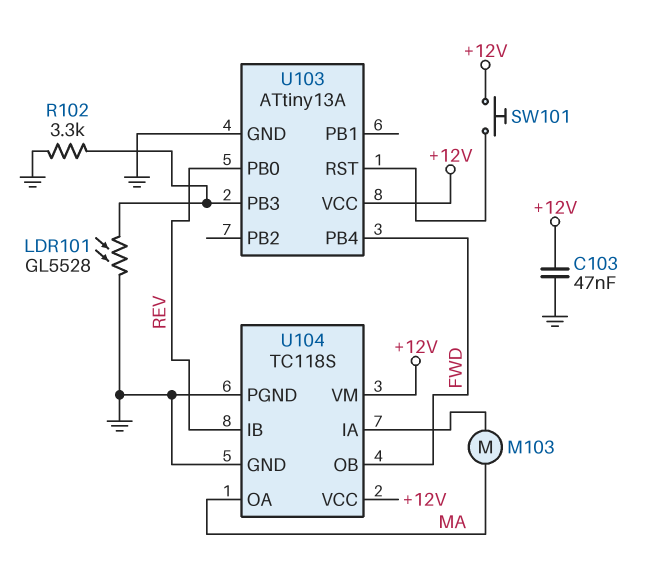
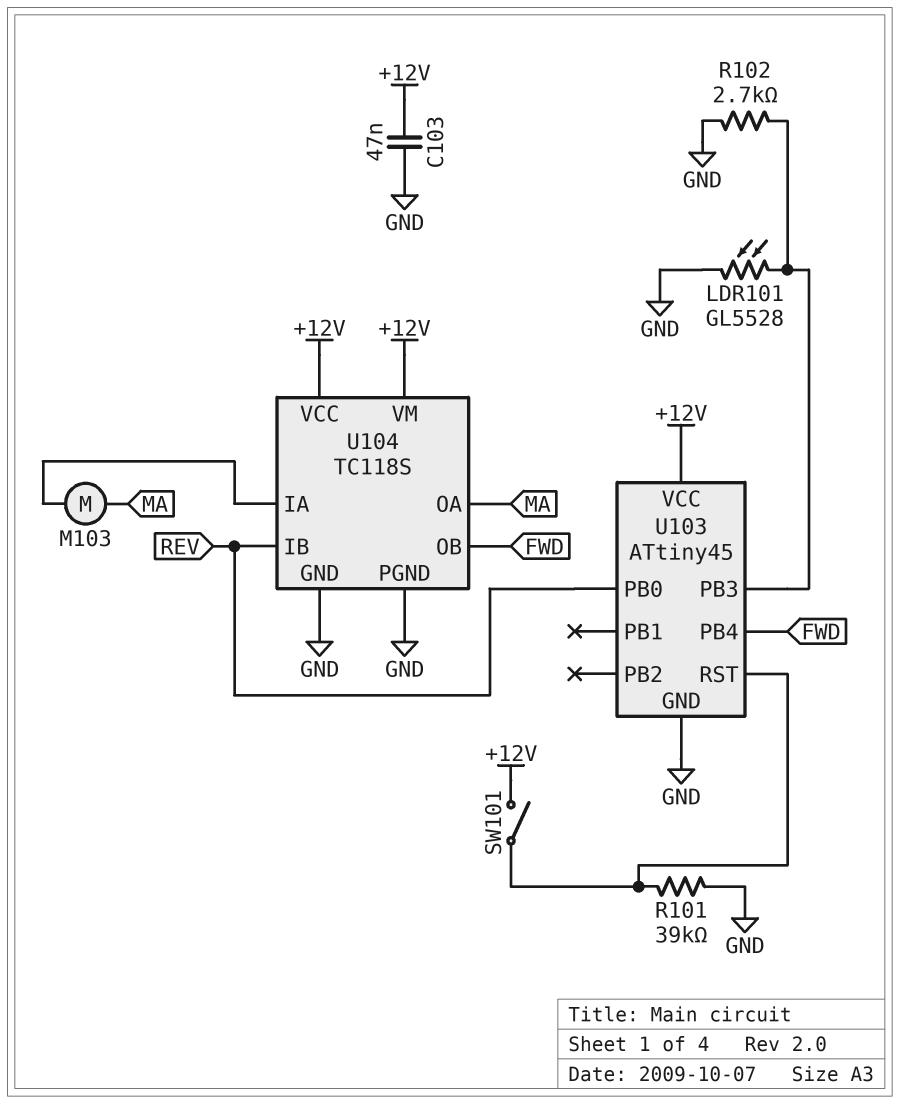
R101: none -> 39k (GND, U103/RST)
R102: 3.3k (GND, U103/PB3) -> 2.7k (GND, U103/PB3)
SW101: button (+12V, U103/RST) -> switch (+12V, U103/RST)
U103: ATtiny13A -> ATtiny45

